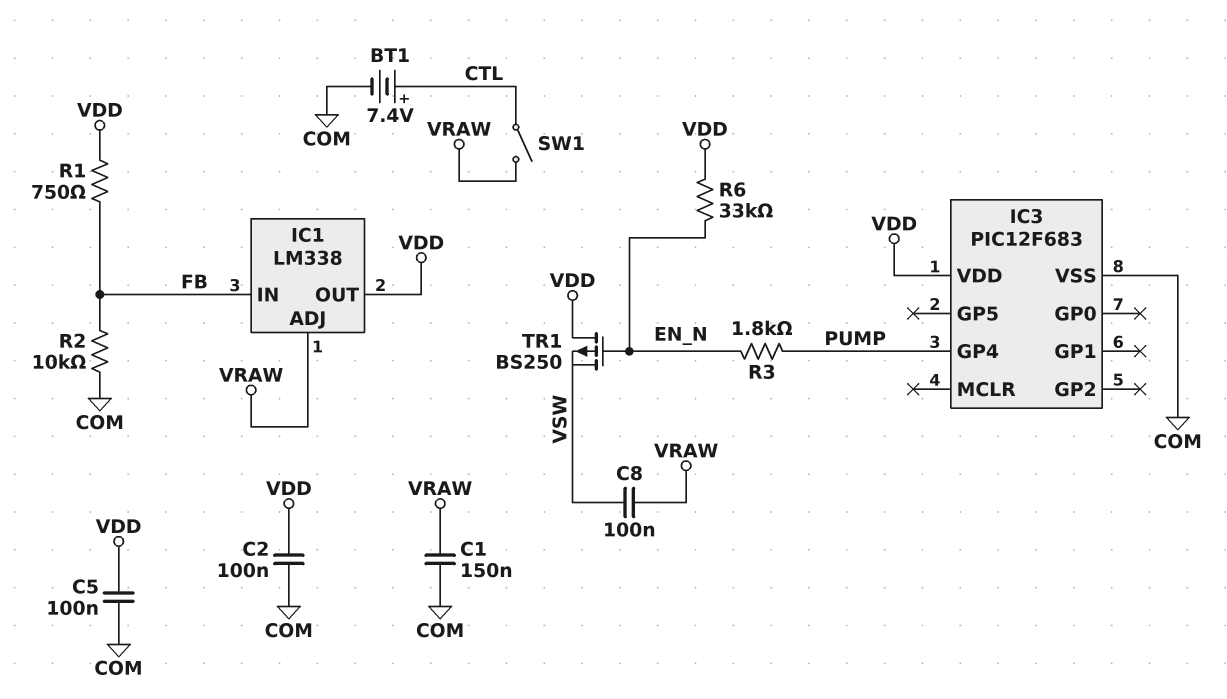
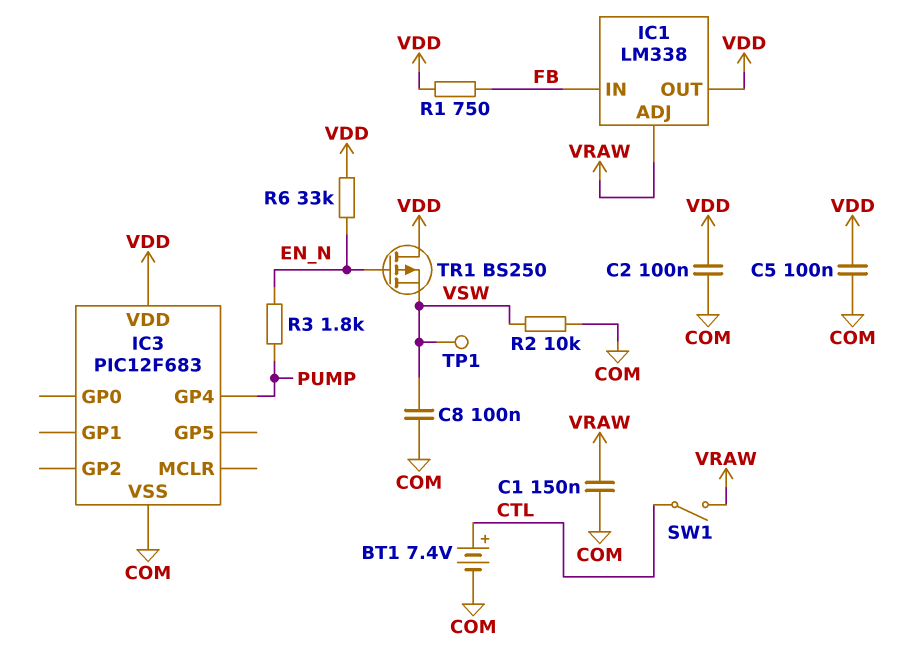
C8: 100nF (VRAW, VSW) -> 100nF (COM, VSW)
R2: 10k (COM, FB) -> 10k (COM, VSW)
TP1: none -> test point (VSW)

